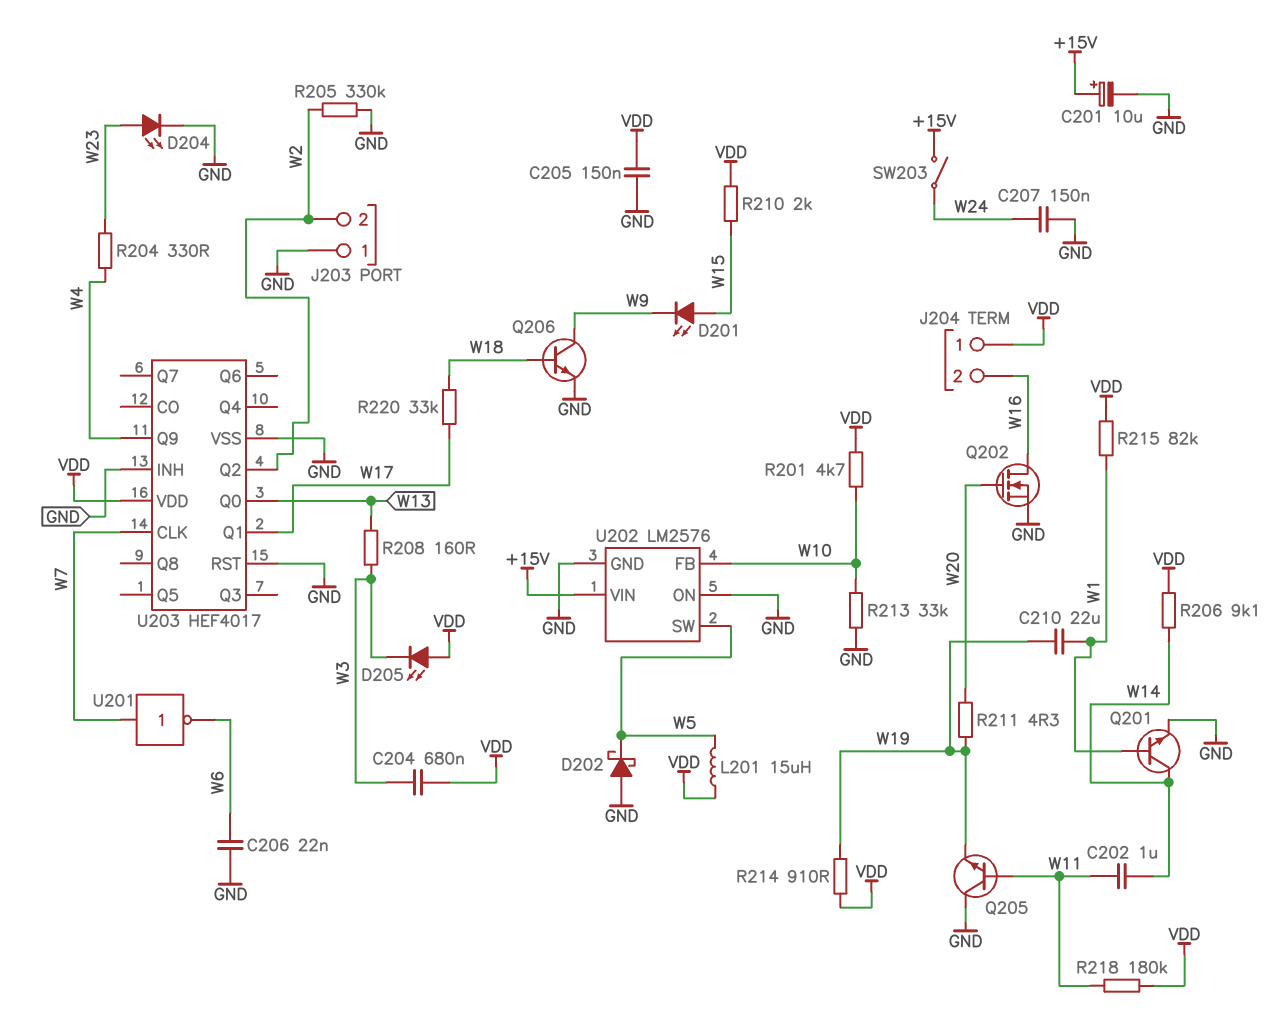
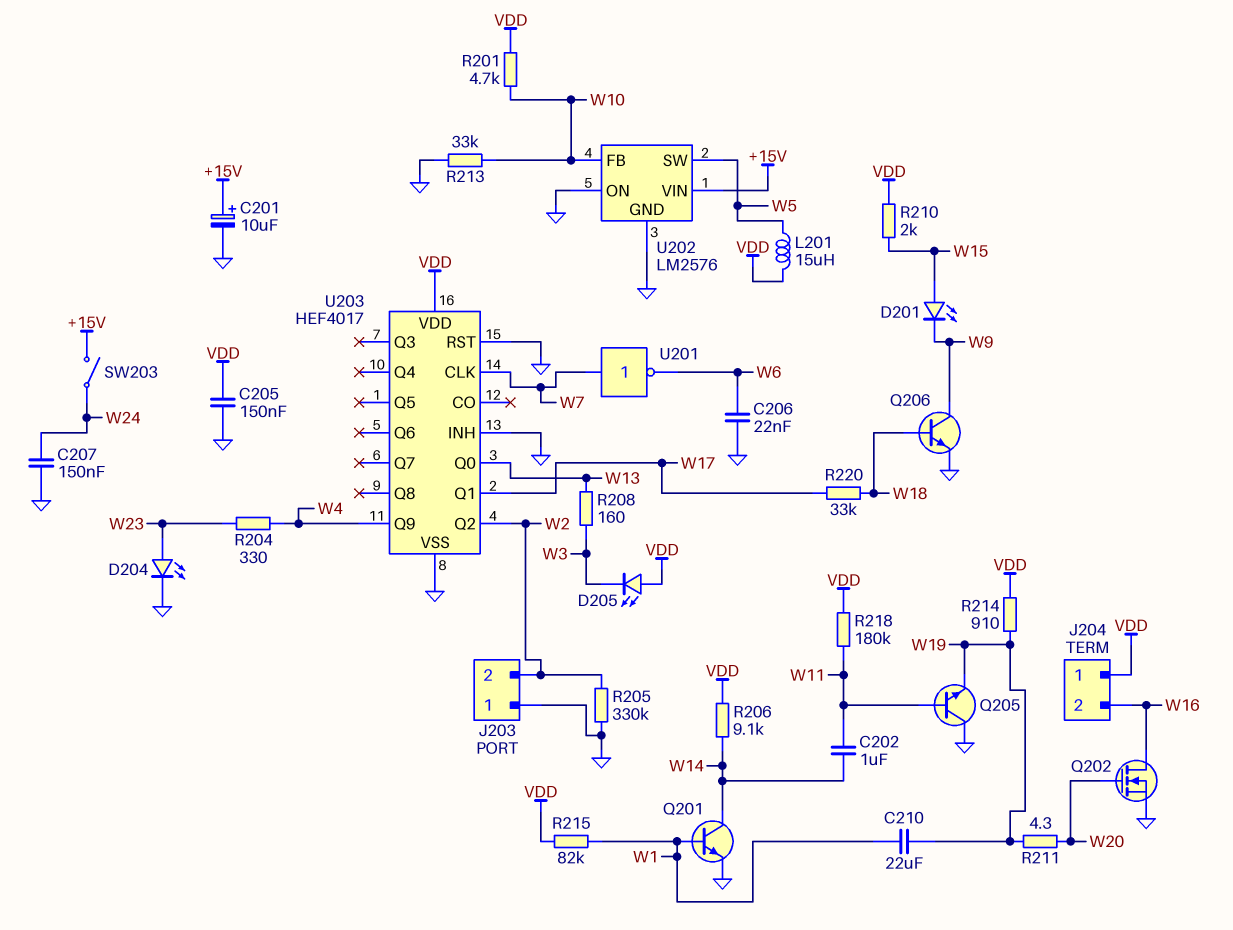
C204: 680nF (VDD, W3) -> none
D202: schottky (A GND, K W5) -> none

